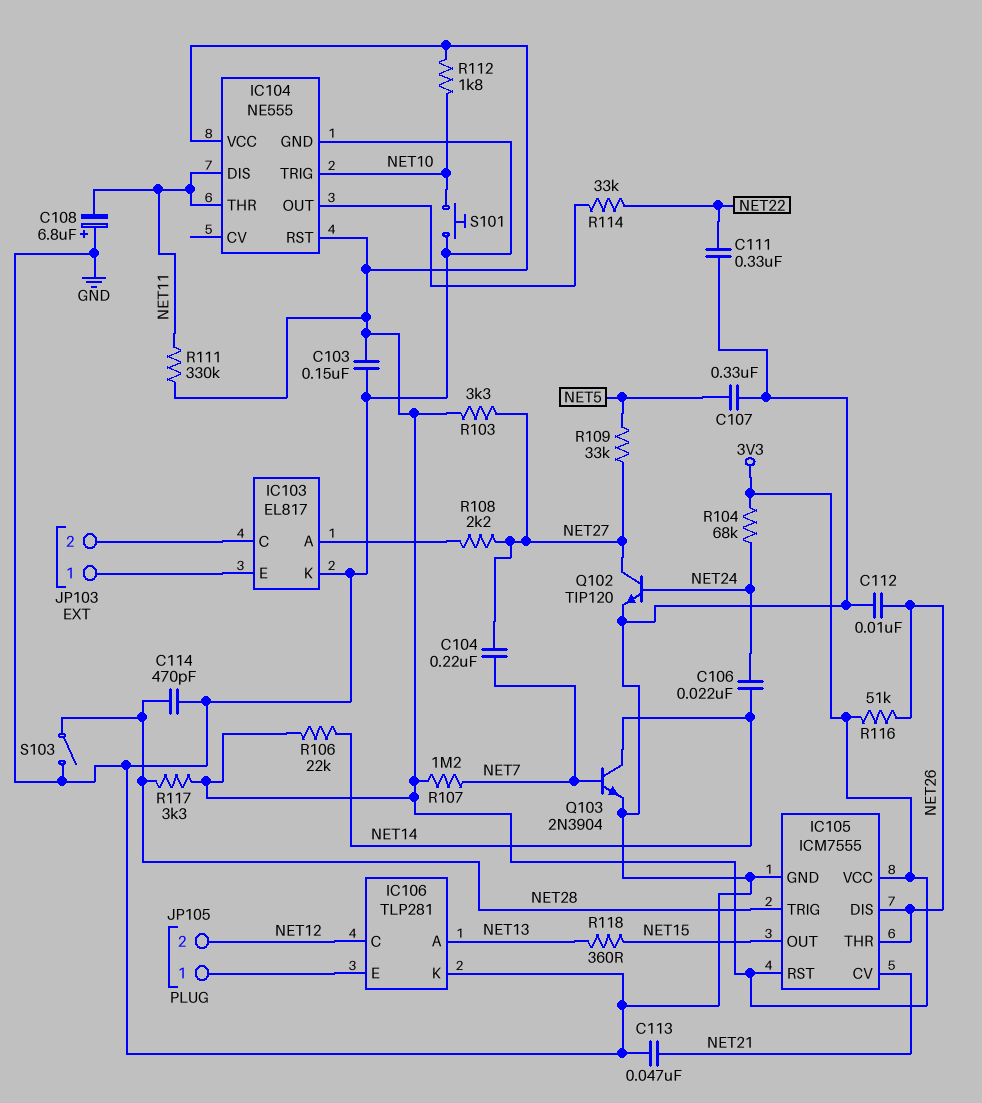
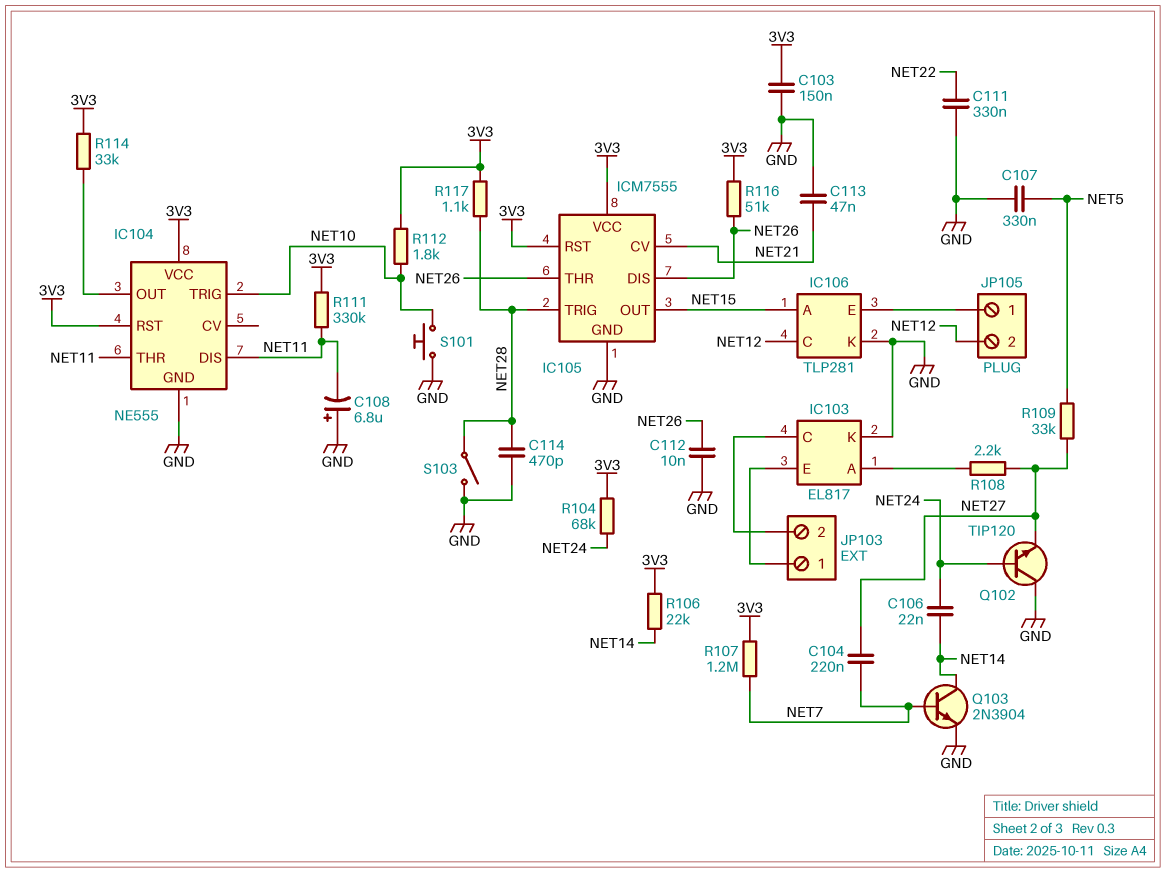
IC106 pin A: NET13 -> NET15
Q102: NPN TIP120 (B NET24, C NET27, E GND) -> NPN TIP120 (B NET24, C GND, E NET27)
R103: 3.3k (3V3, NET27) -> none
R114: 33k (IC104/OUT, NET22) -> 33k (3V3, IC104/OUT)
R117: 3.3k (3V3, NET28) -> 1.1k (3V3, NET28)
R118: 360 (NET13, NET15) -> none

